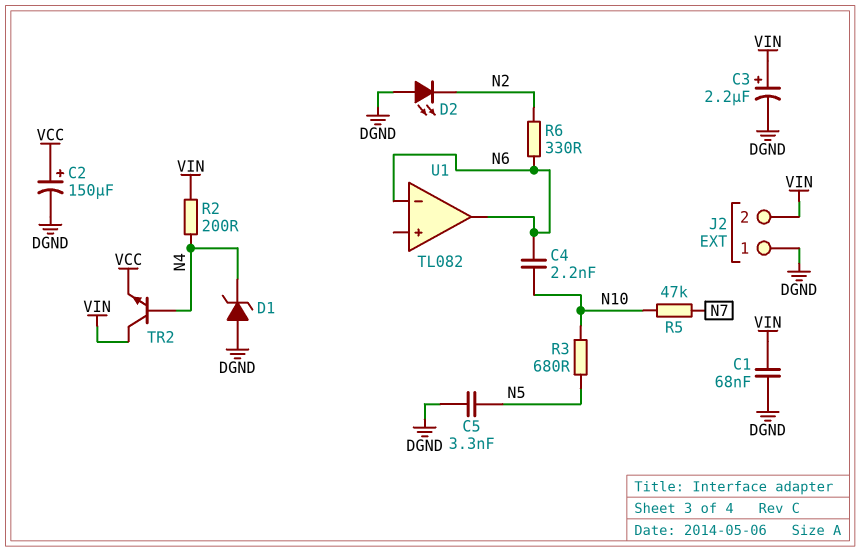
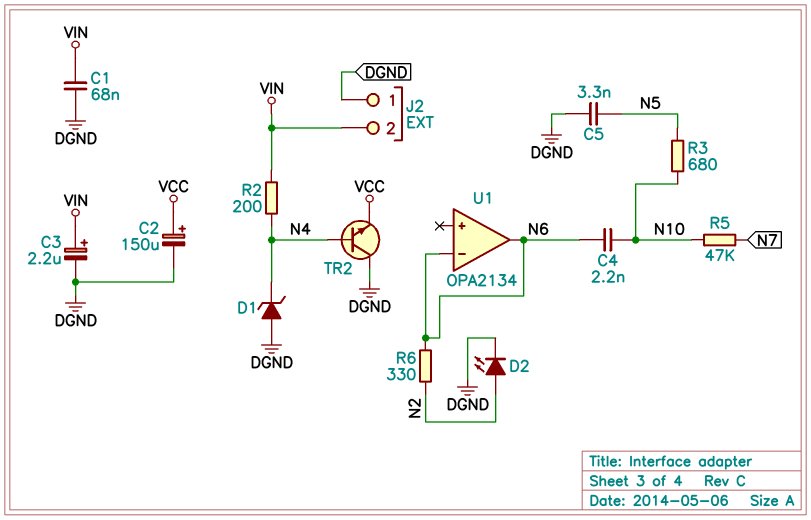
D2: LED (A DGND, K N2) -> LED (A N2, K DGND)
TR2: NPN (B N4, C VIN, E VCC) -> NPN (B N4, C DGND, E VCC)
U1: TL082 -> OPA2134

